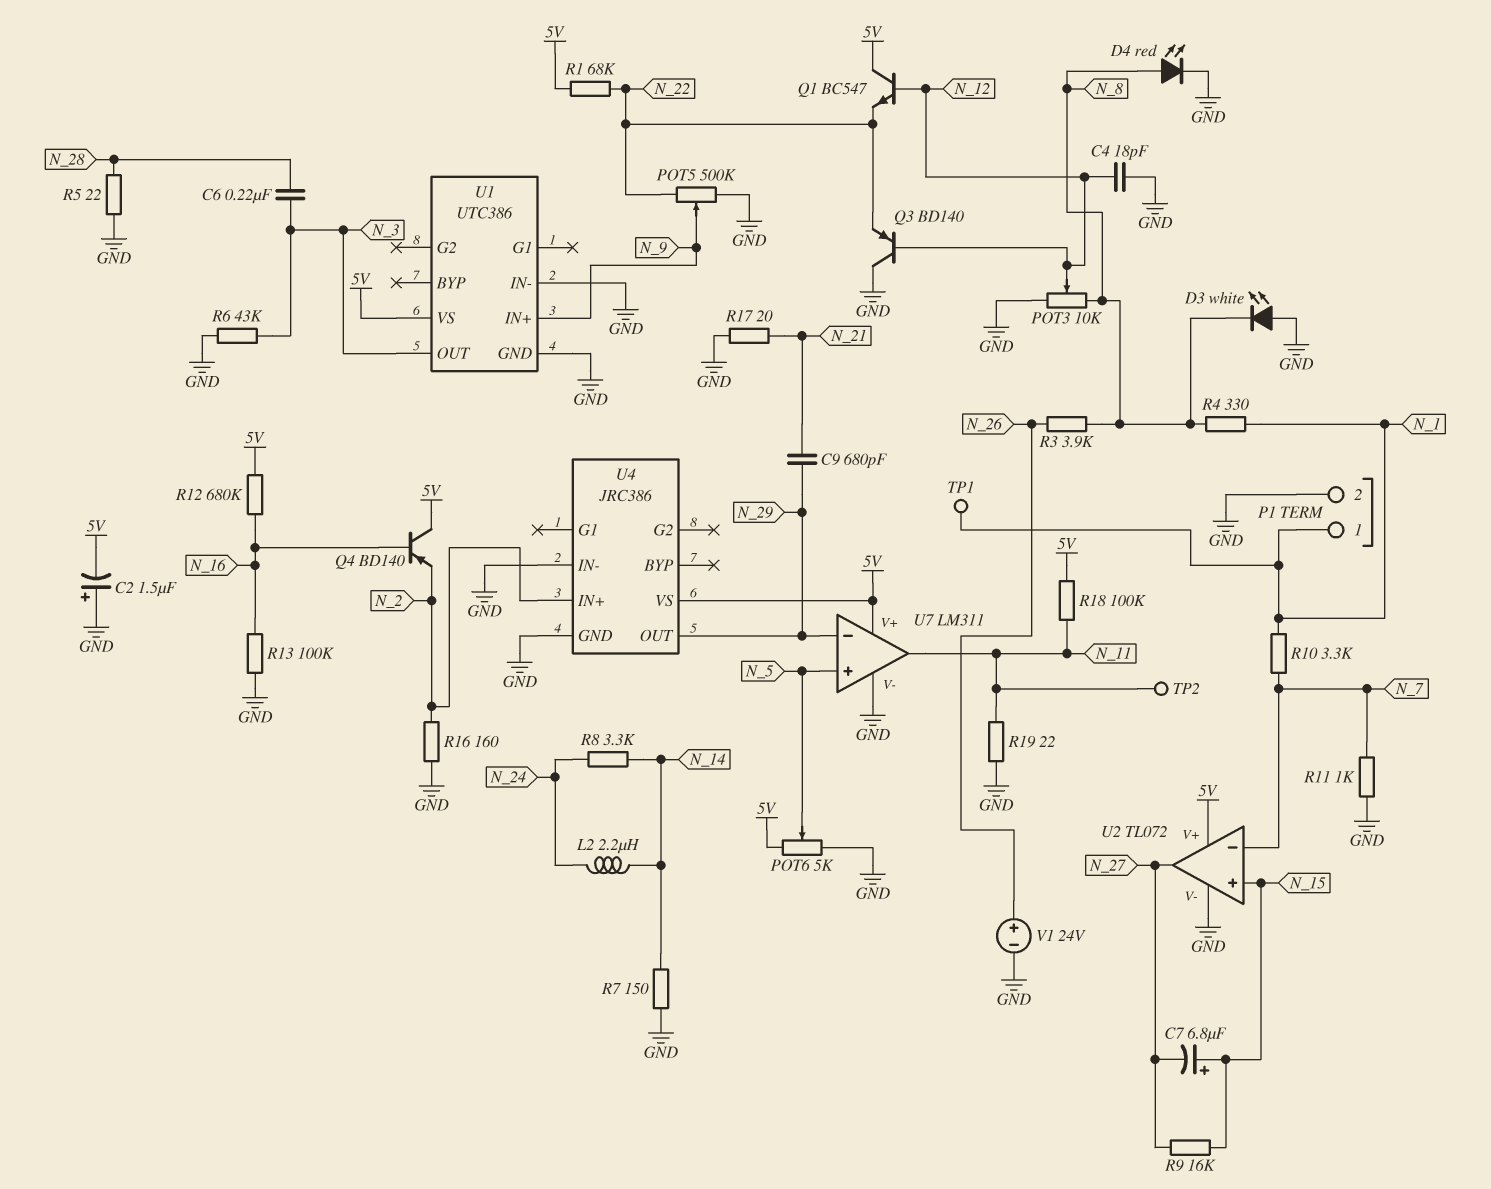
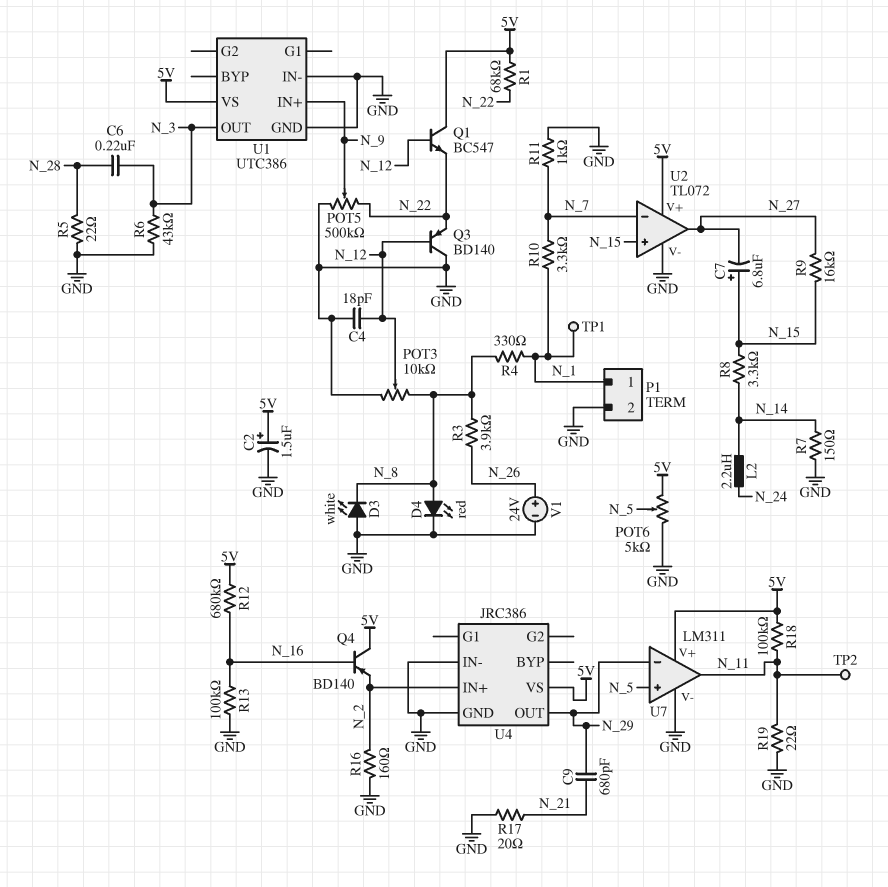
C2: 1.5uF (plus GND, minus 5V) -> 1.5uF (plus 5V, minus GND)
R8: 3.3k (N_14, N_24) -> 3.3k (N_14, N_15)

